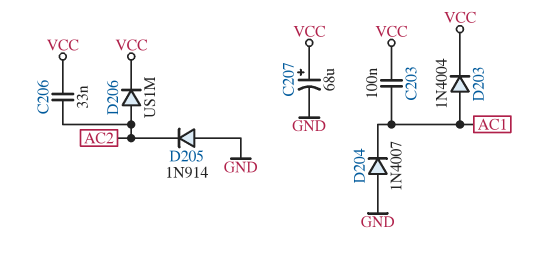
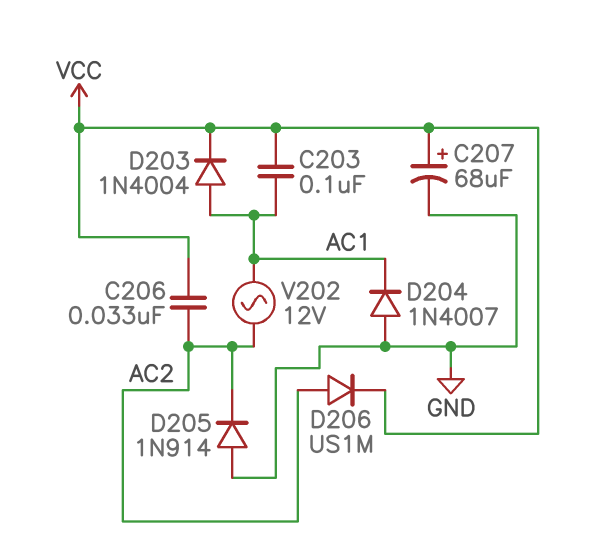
V202: none -> AC 12V (AC1, AC2)

